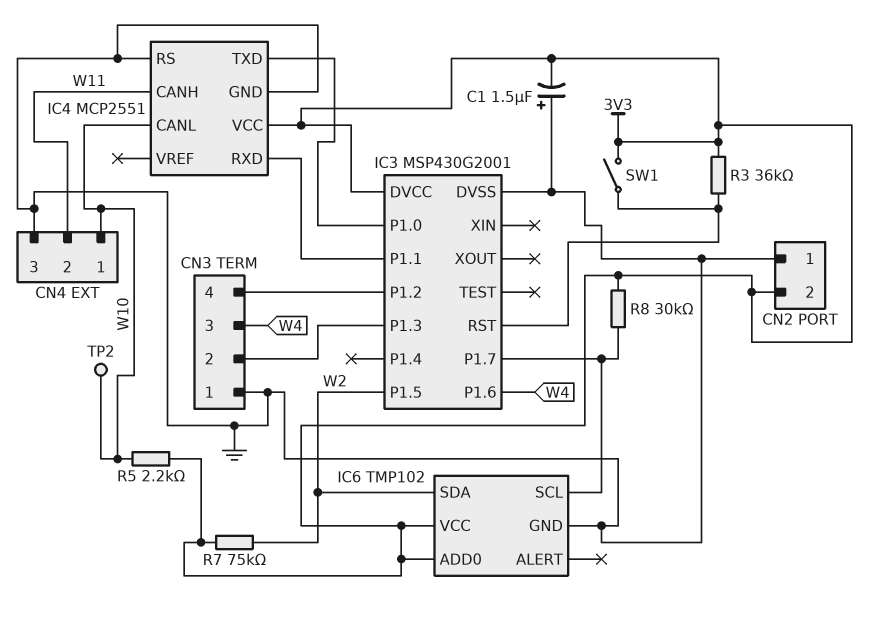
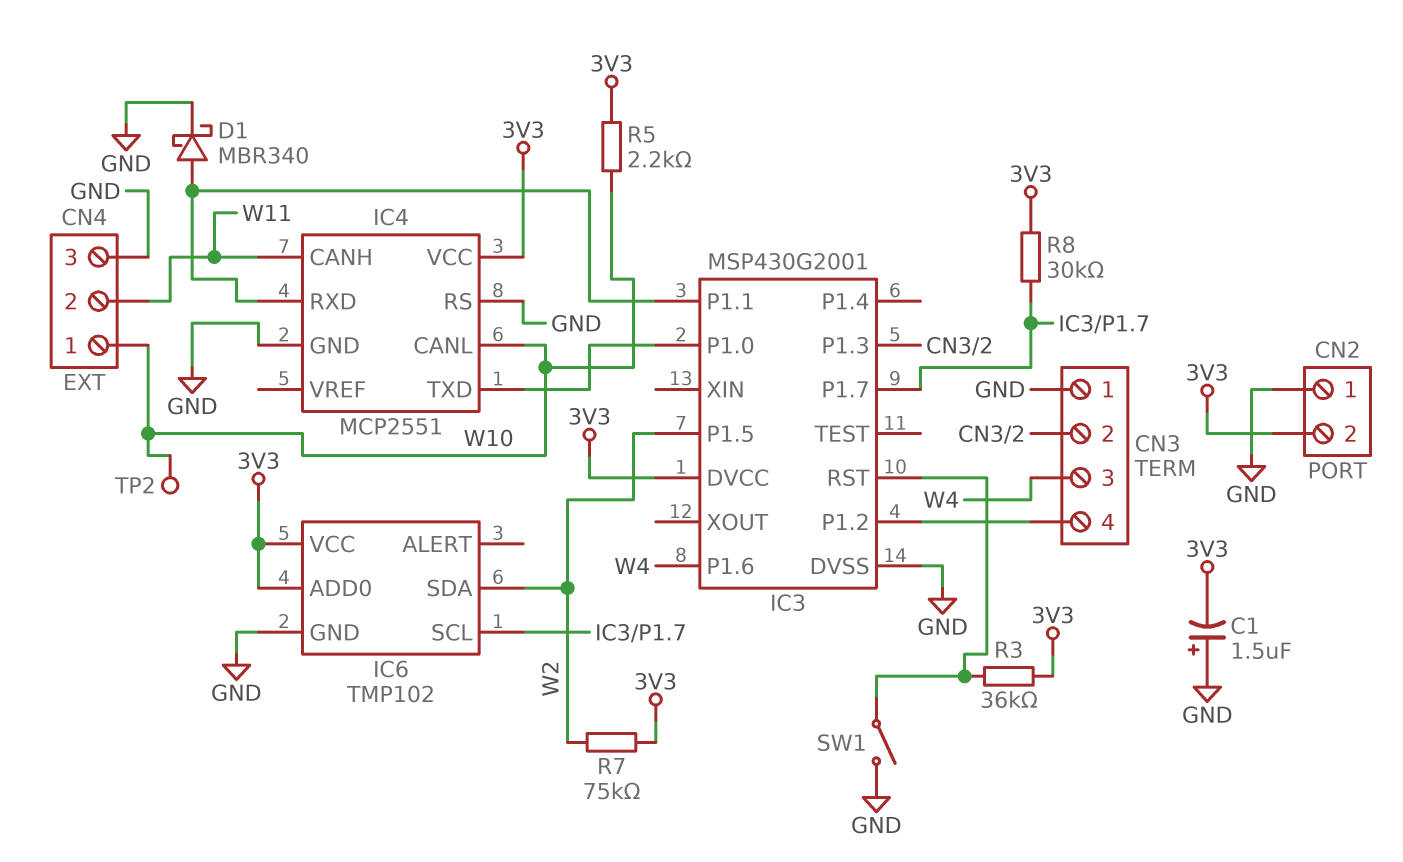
D1: none -> schottky MBR340 (A IC3/P1.1, K GND)
SW1: switch (3V3, IC3/RST) -> switch (GND, IC3/RST)

